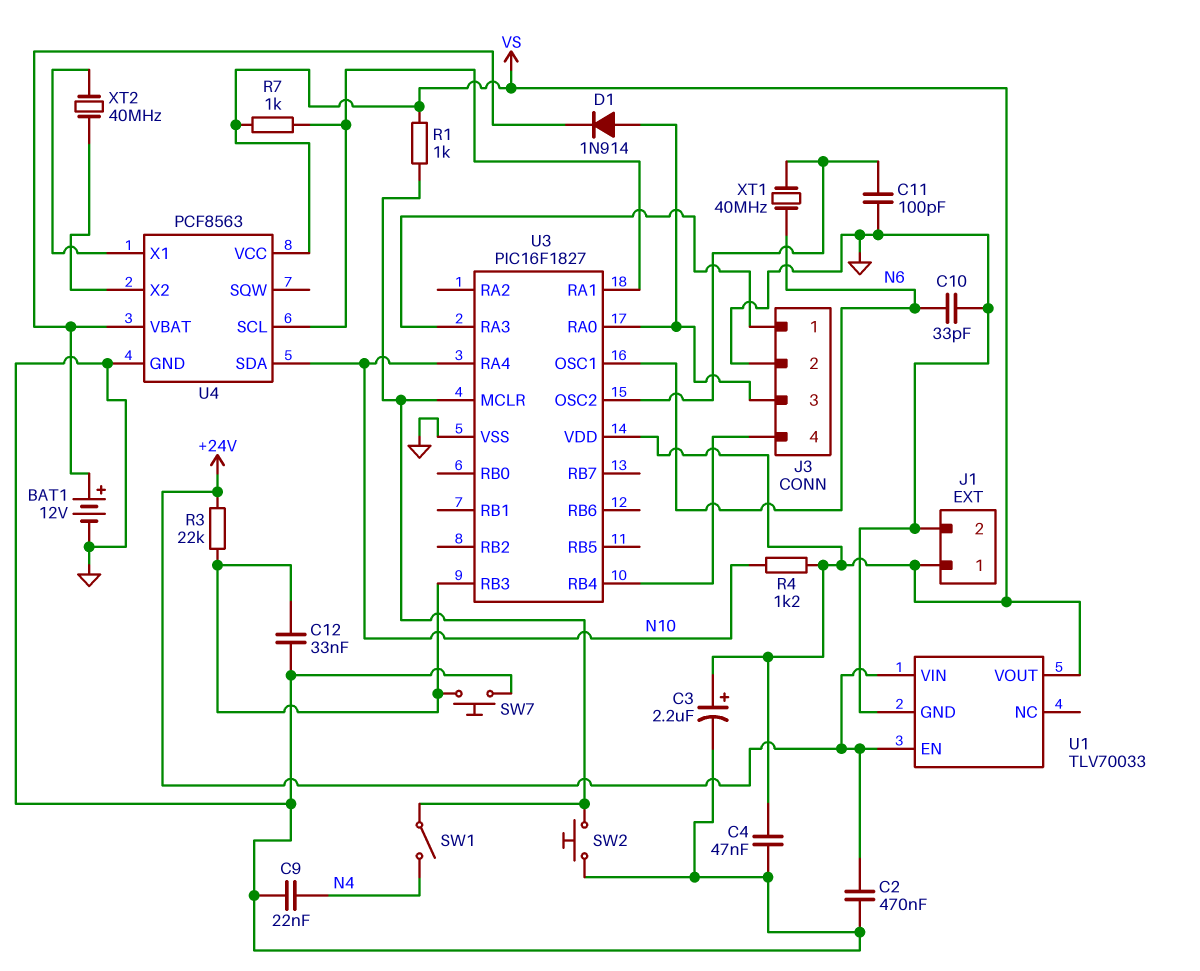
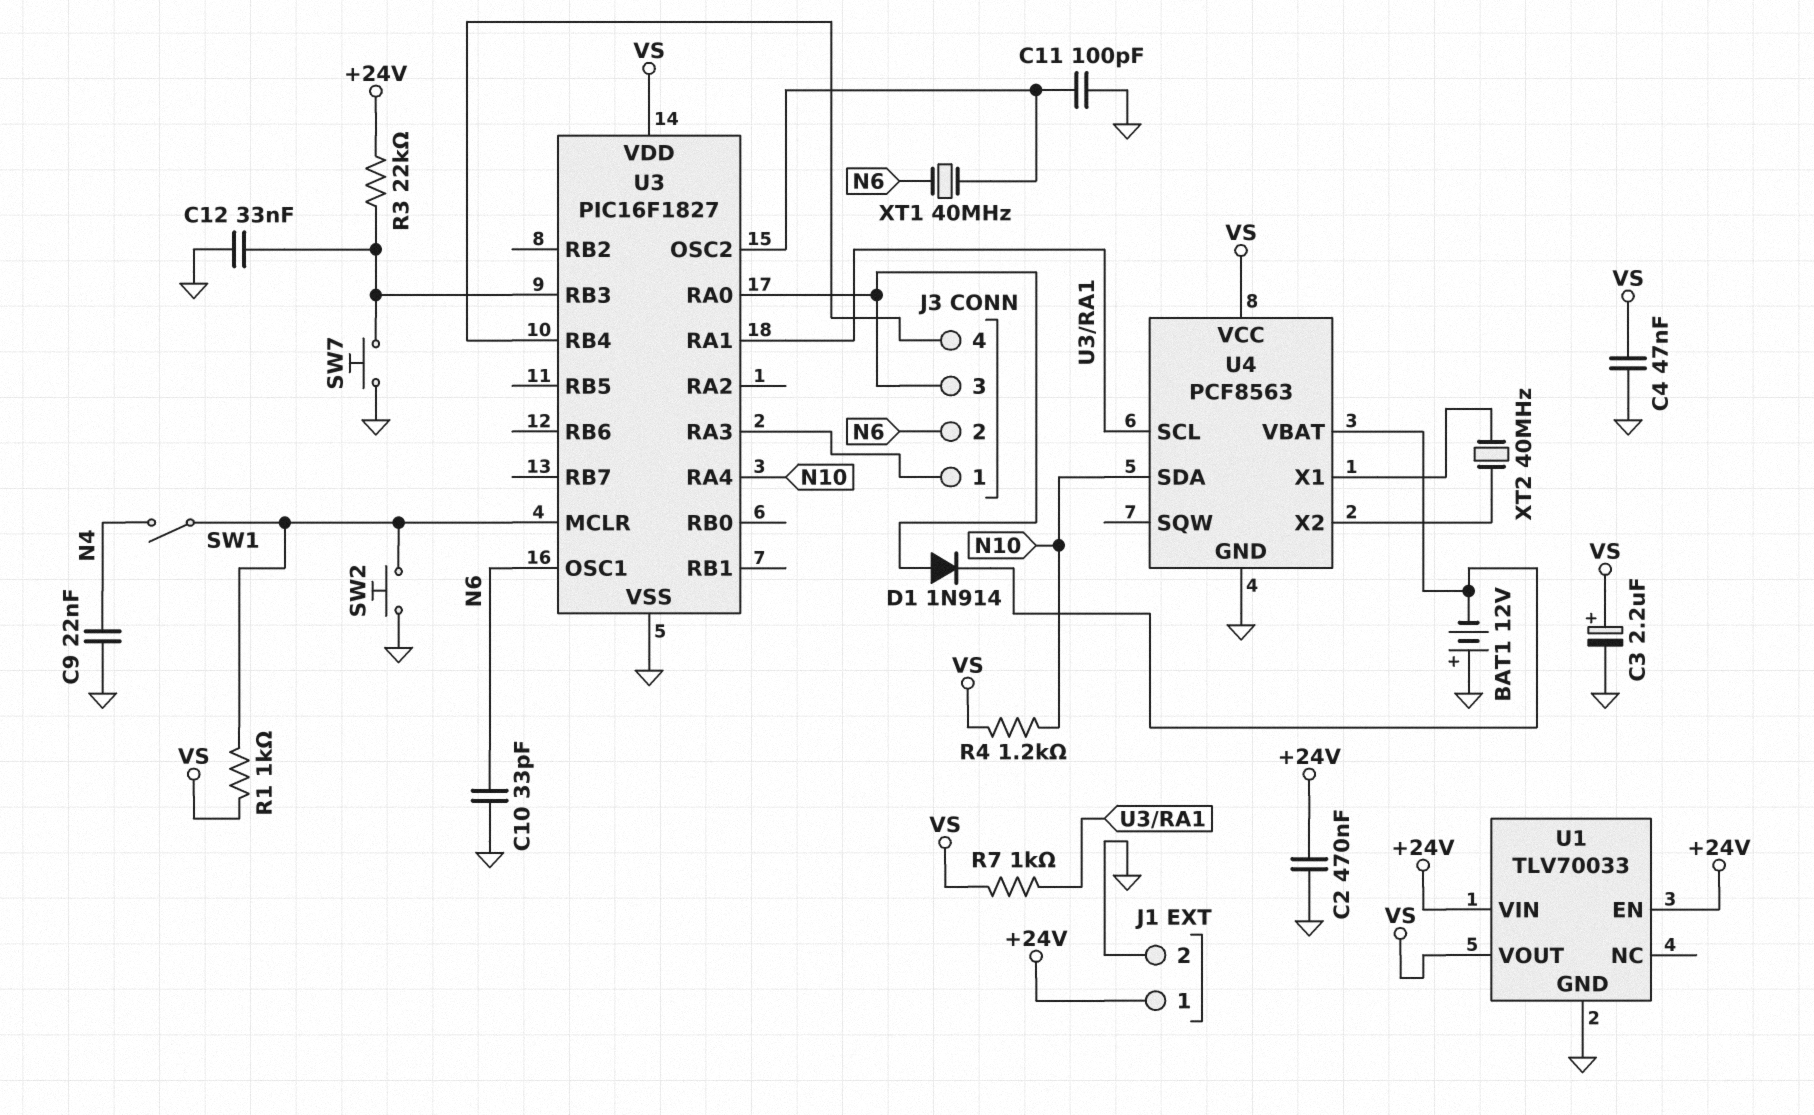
BAT1: 12V (plus U4/VBAT, minus GND) -> 12V (plus GND, minus U4/VBAT)
J1 pin 1: VS -> +24V
J3 pin 2: GND -> N6

